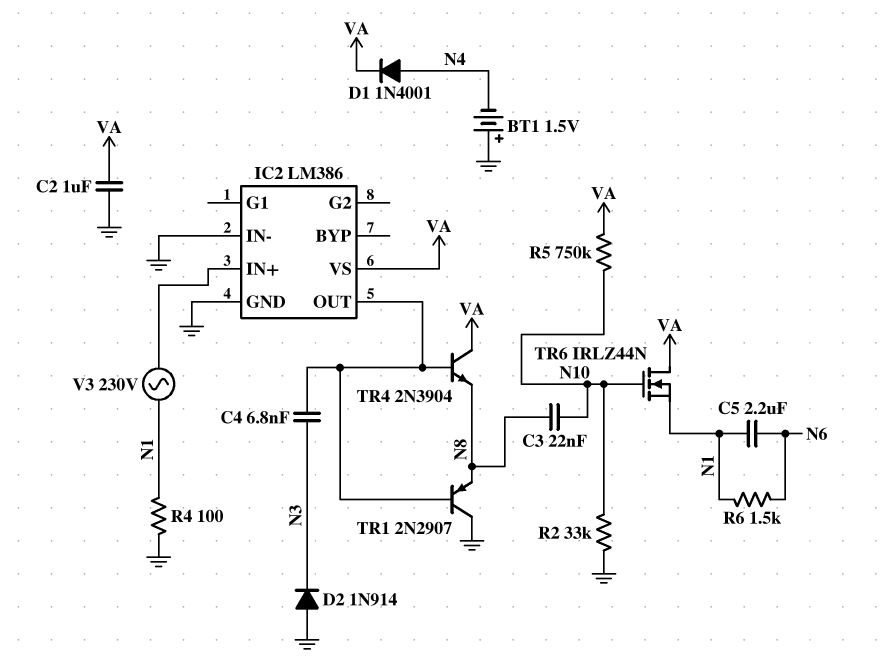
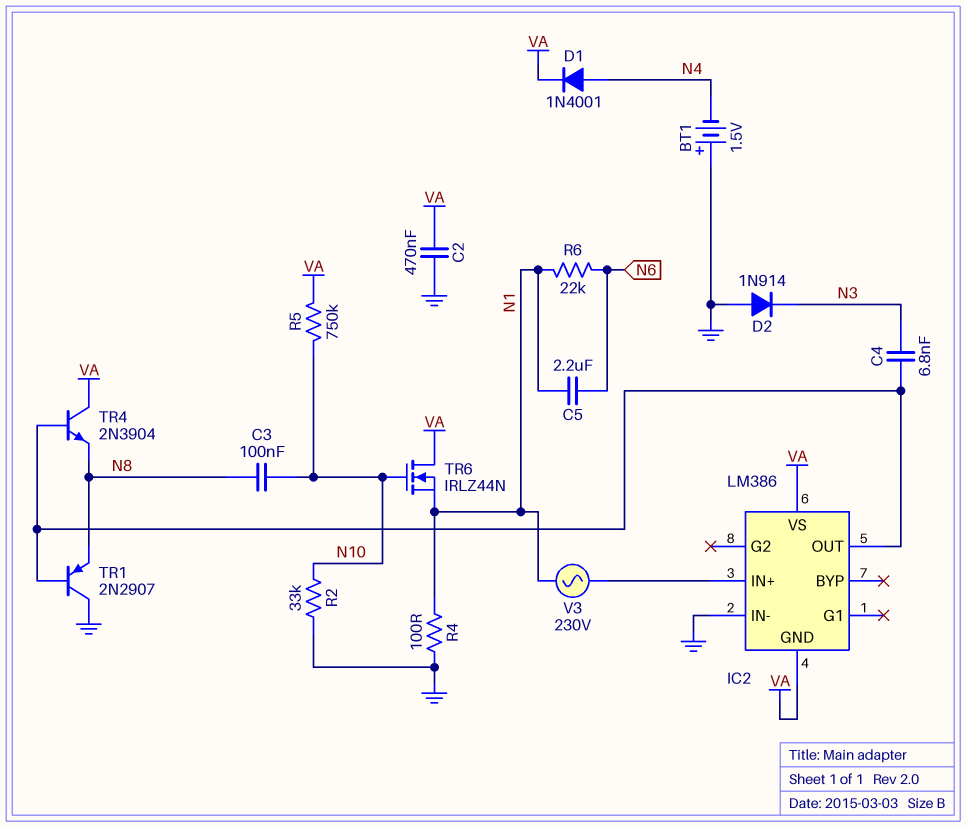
C2: 1uF (GND, VA) -> 470nF (GND, VA)
C3: 22nF (N8, N10) -> 100nF (N8, N10)
IC2 pin GND: GND -> VA
R6: 1.5k (N1, N6) -> 22k (N1, N6)

